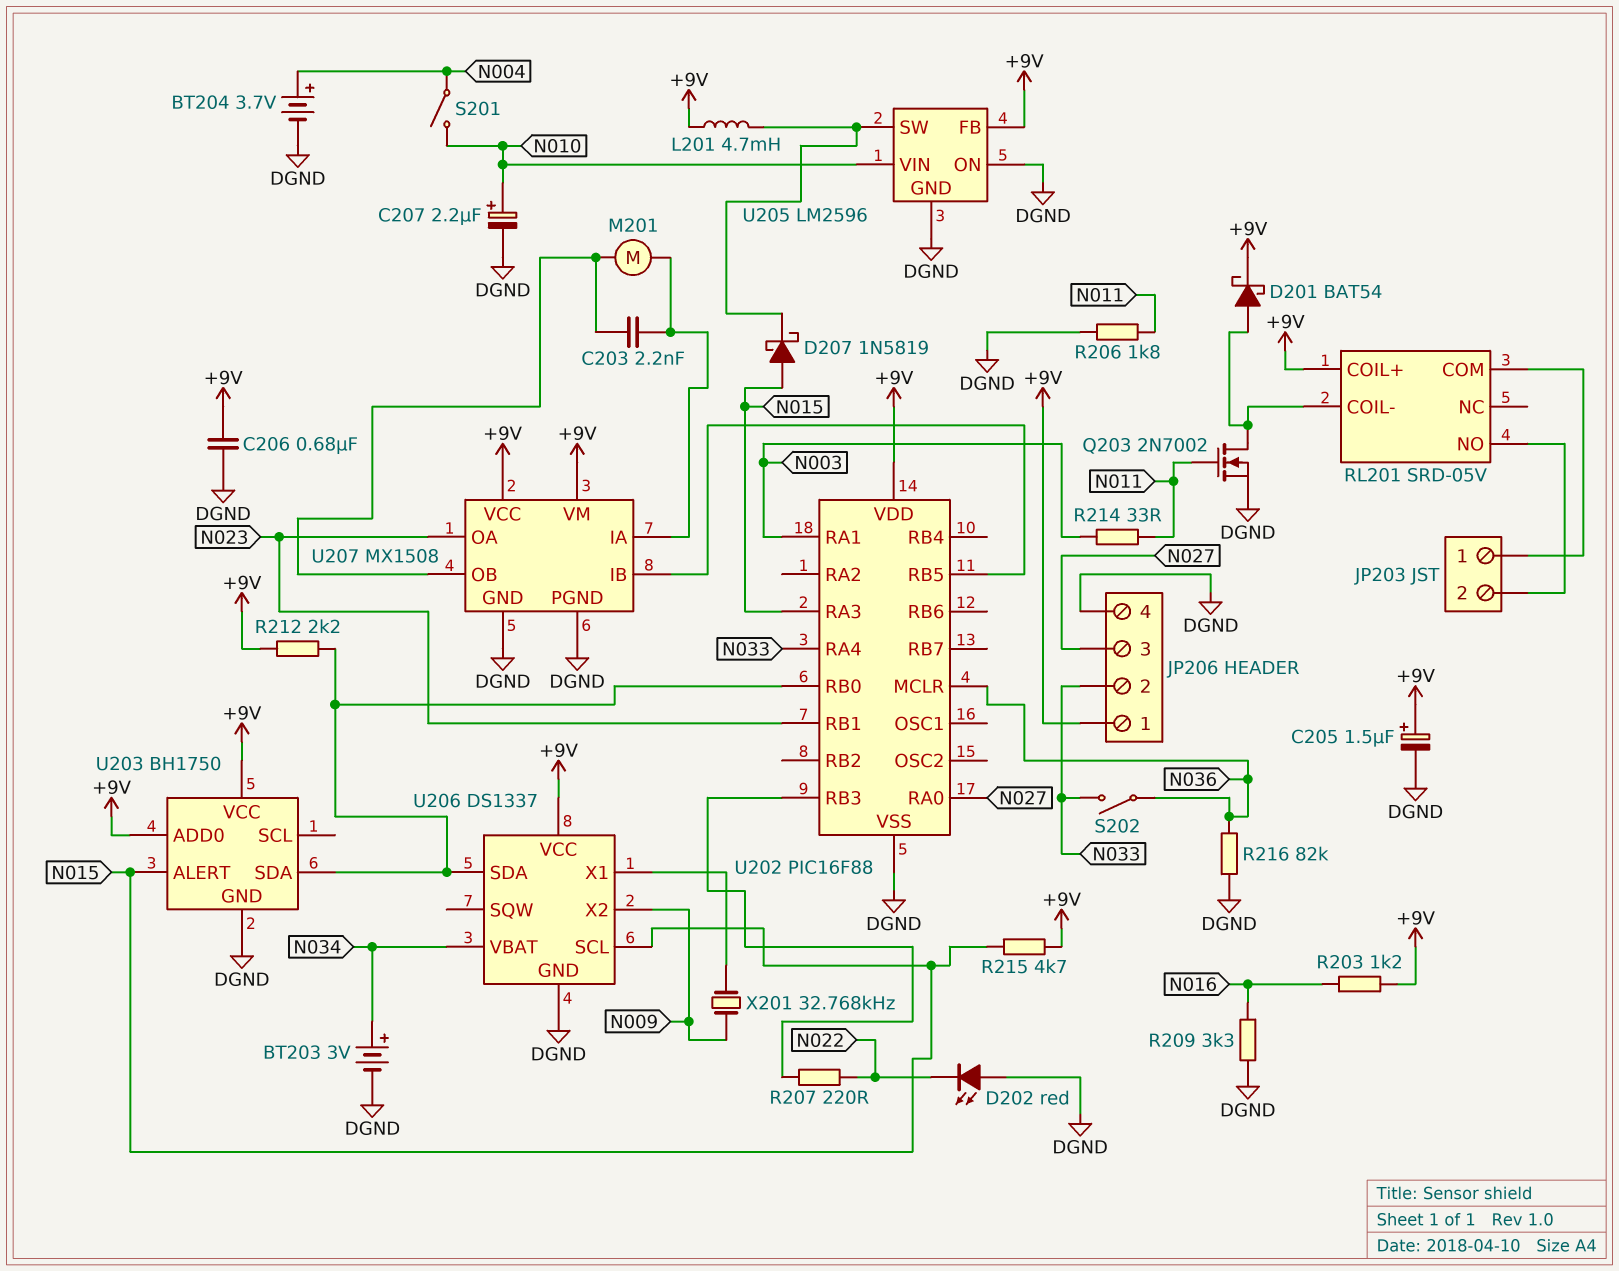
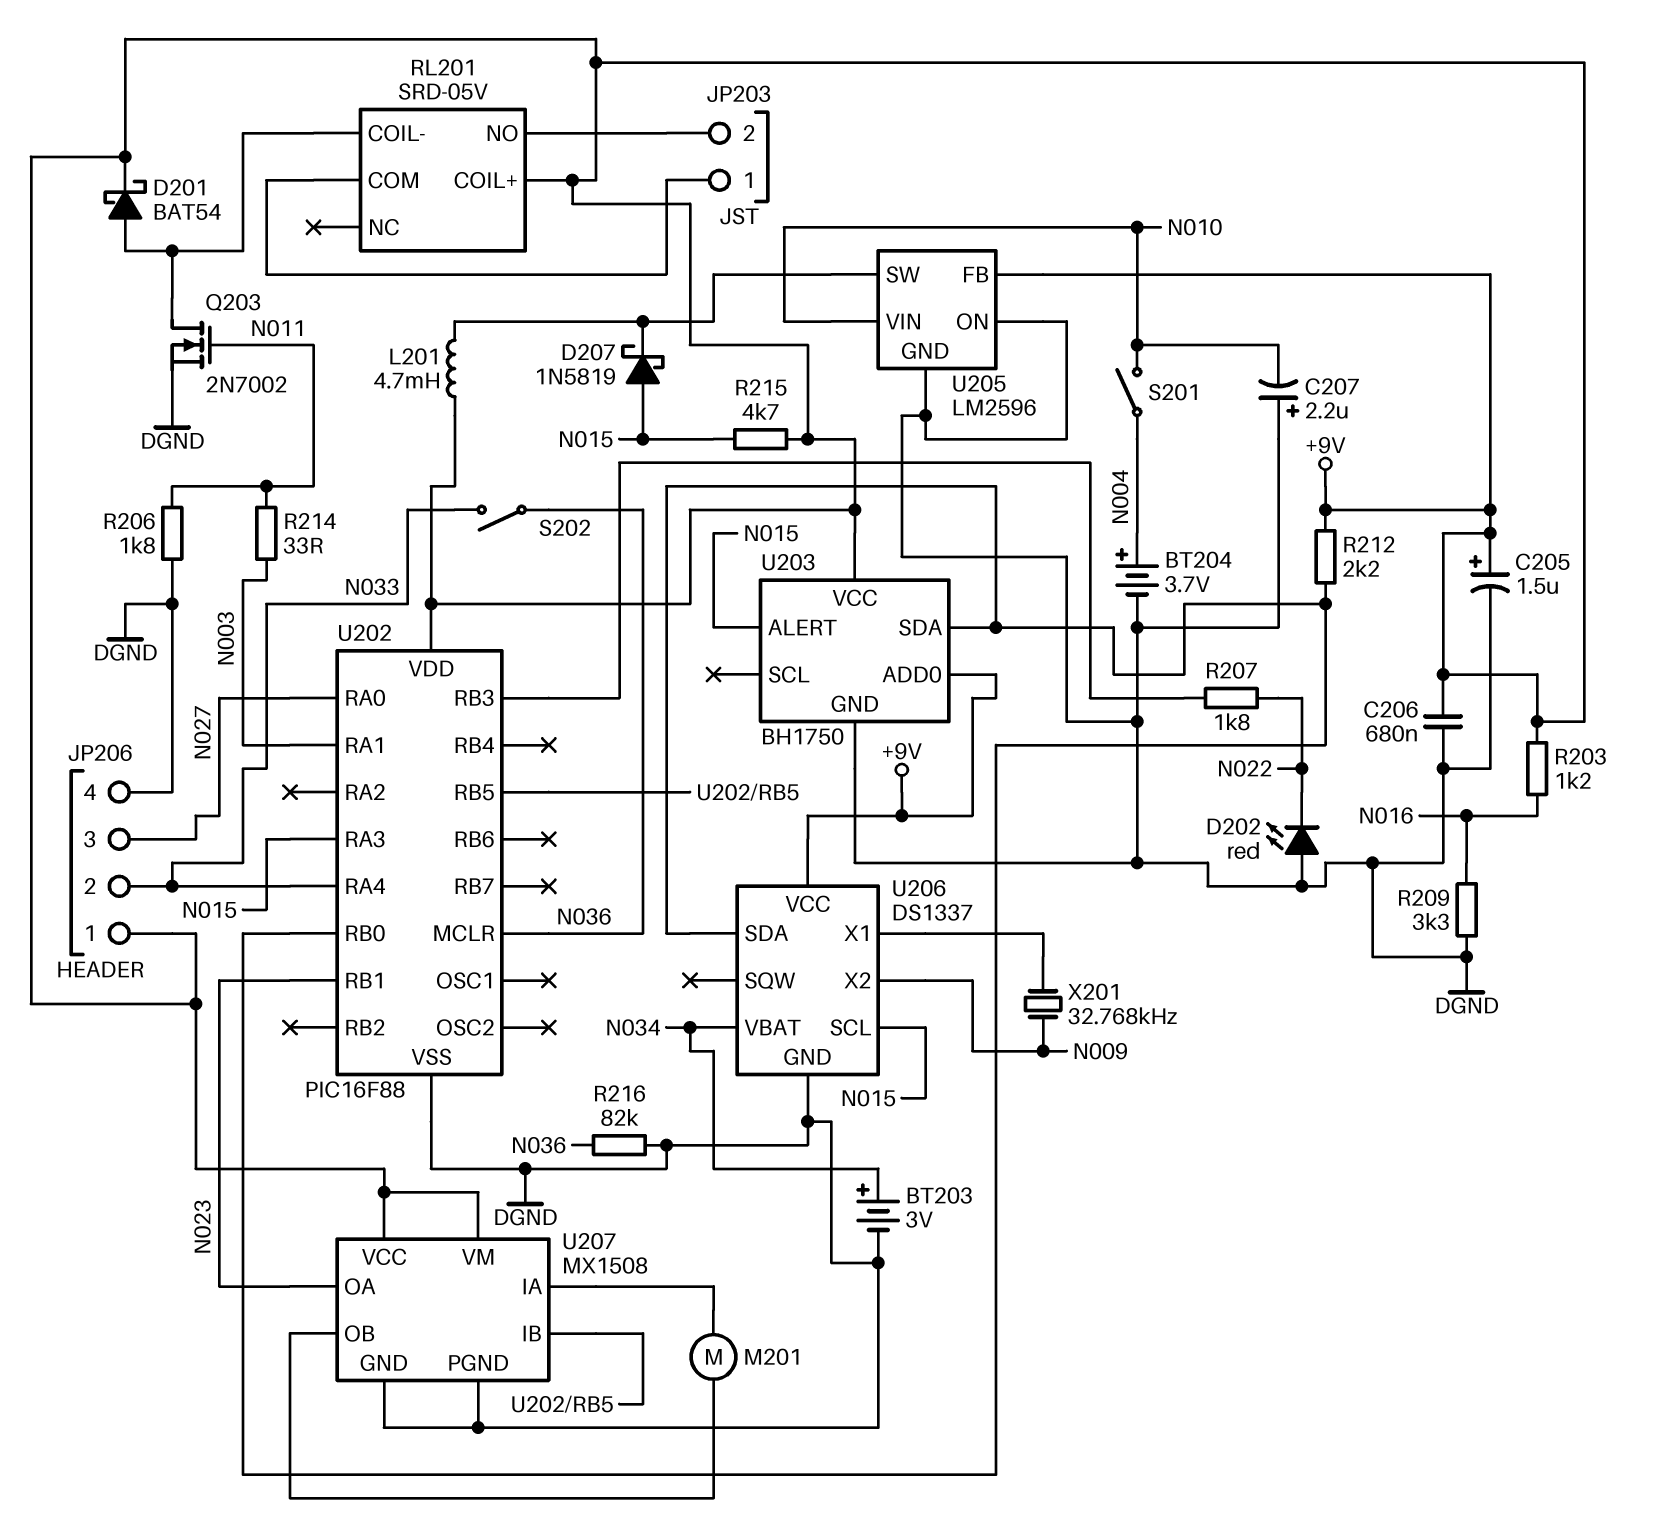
C203: 2.2nF (U207/IA, U207/OB) -> none
C207: 2.2uF (plus N010, minus DGND) -> 2.2uF (plus DGND, minus N010)
R207: 220 (N022, U202/RB3) -> 1.8k (N022, U202/RB3)

